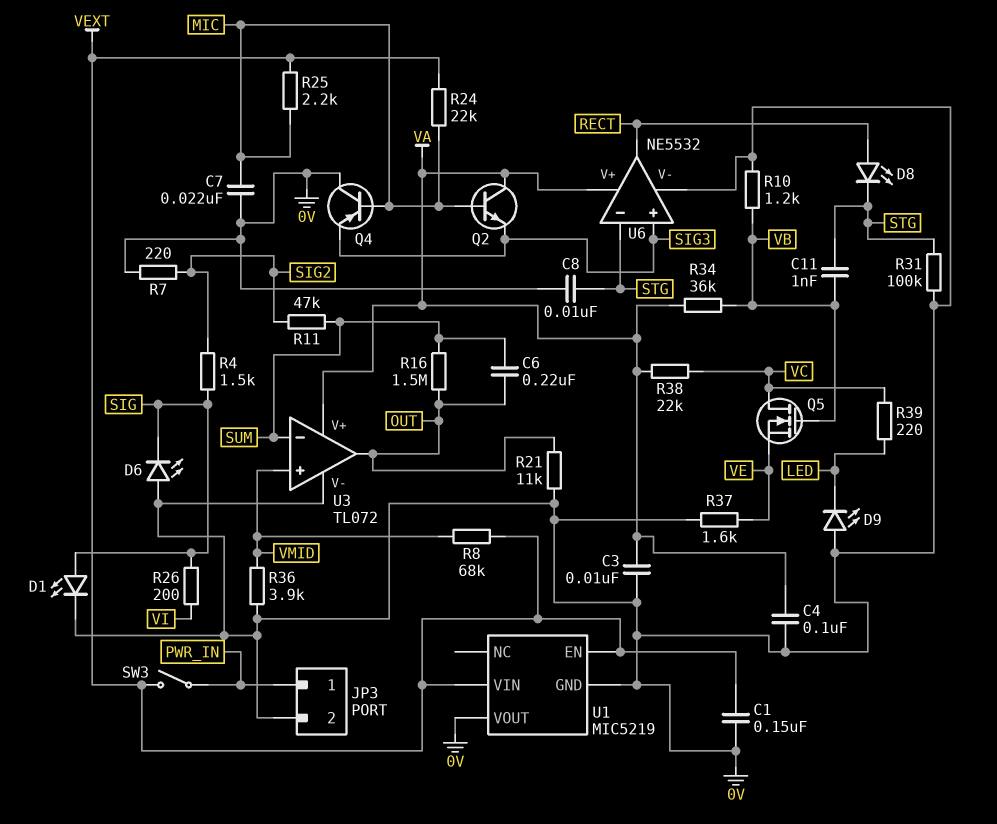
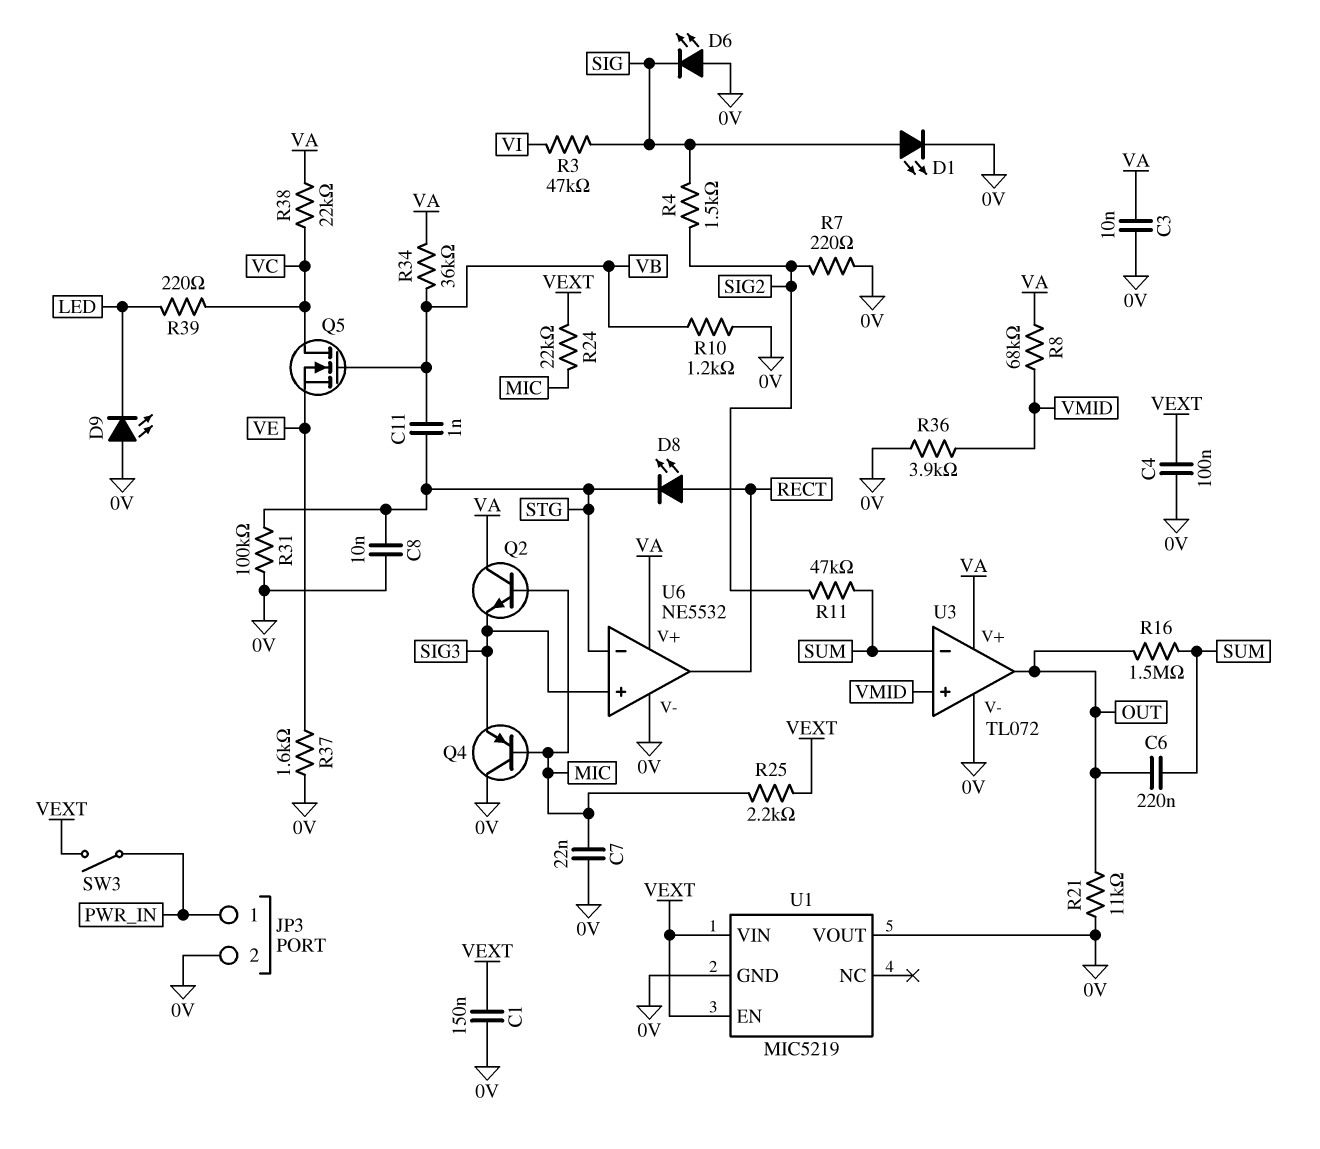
C4: 100nF (0V, VA) -> 100nF (0V, VEXT)
R3: none -> 47k (SIG, VI)
R8: 68k (VEXT, VMID) -> 68k (VA, VMID)
R26: 200 (SIG, VI) -> none

